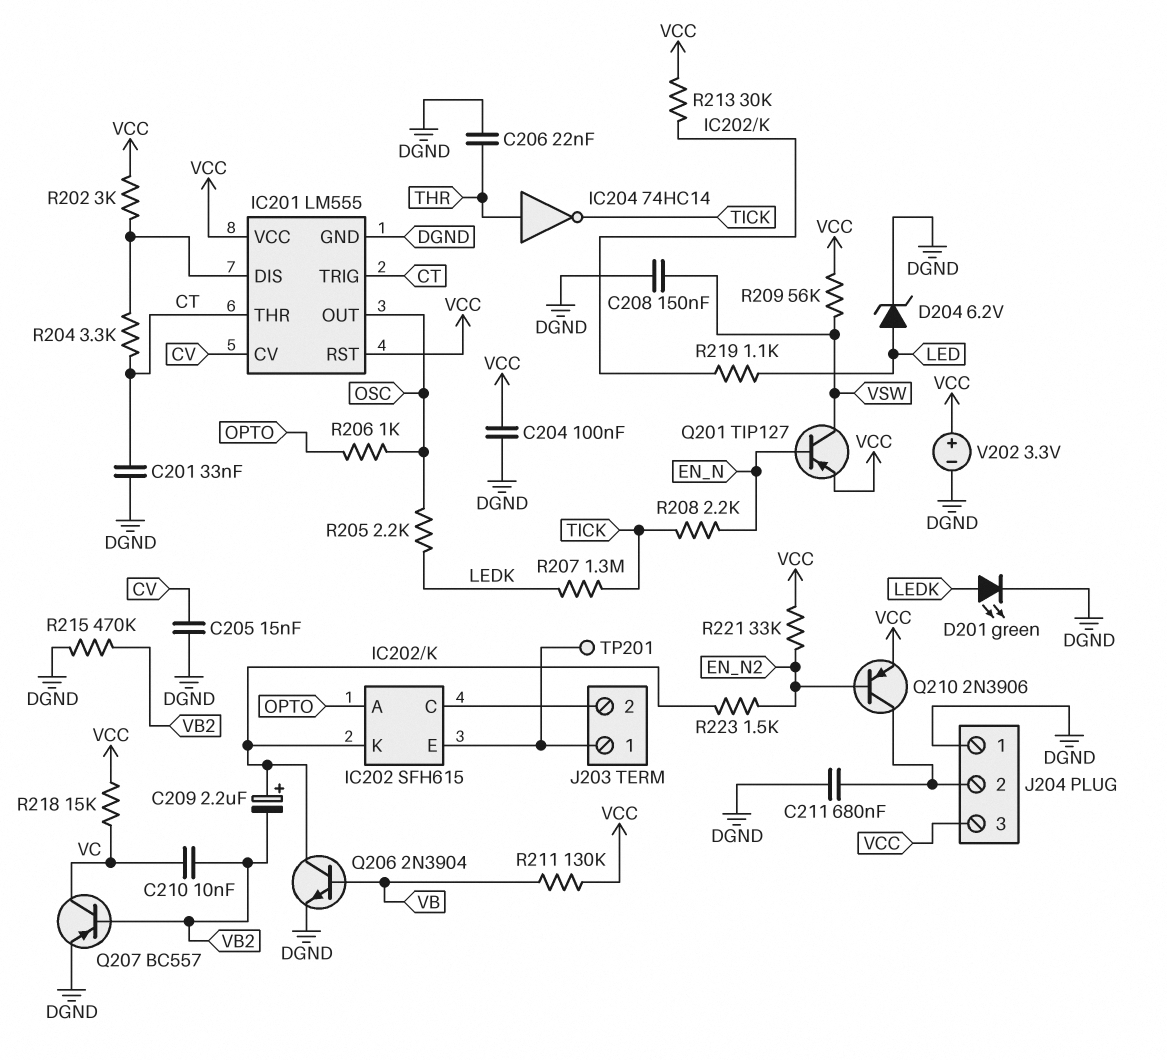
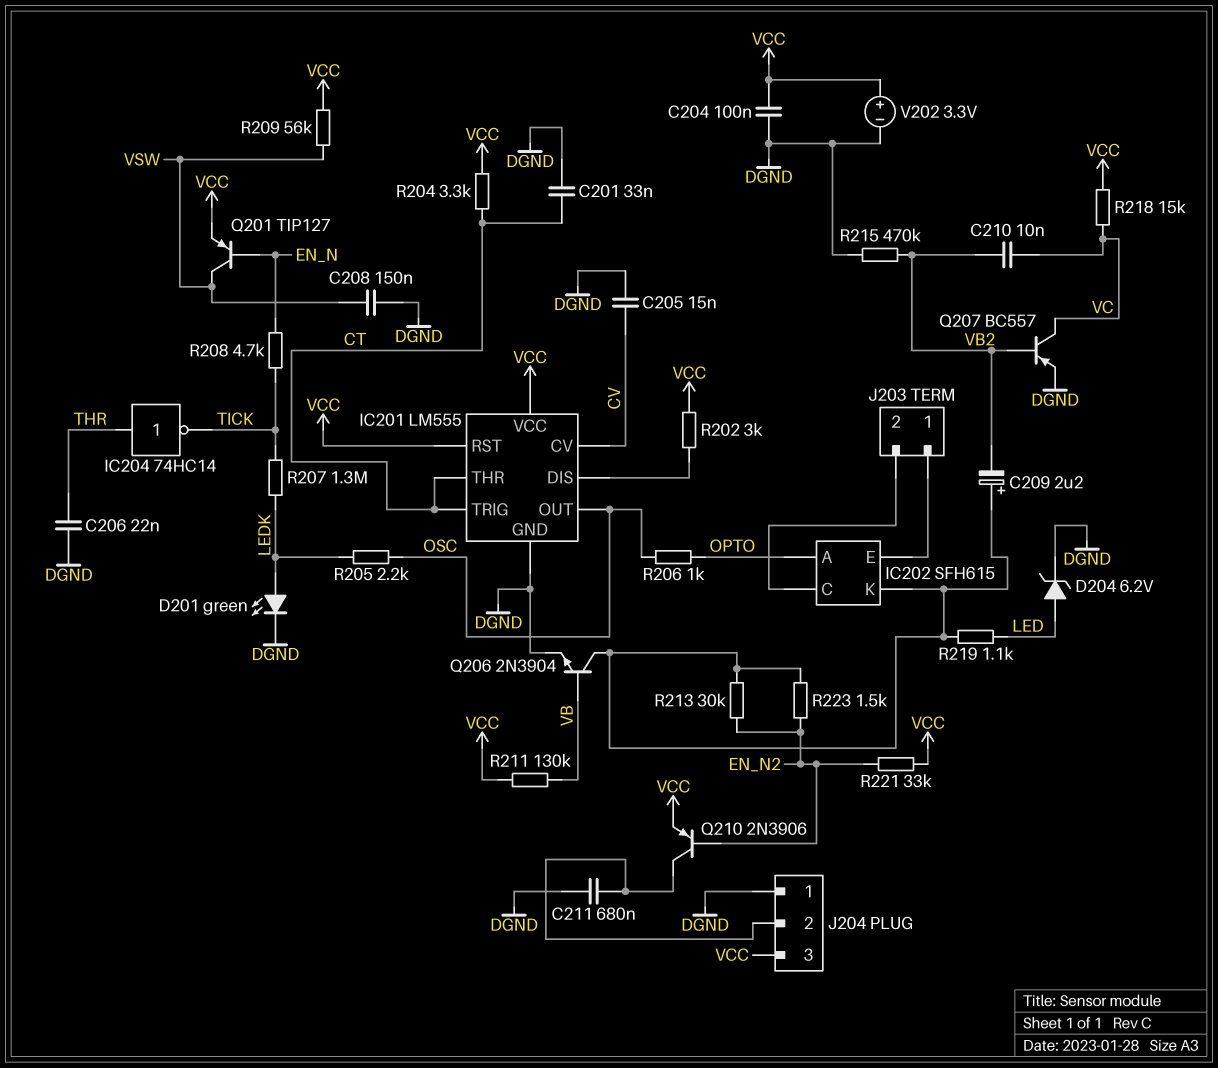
R204: 3.3k (CT, IC201/DIS) -> 3.3k (CT, VCC)
R208: 2.2k (EN_N, TICK) -> 4.7k (EN_N, TICK)
R213: 30k (IC202/K, VCC) -> 30k (EN_N2, IC202/K)
TP201: test point (IC202/E) -> none

